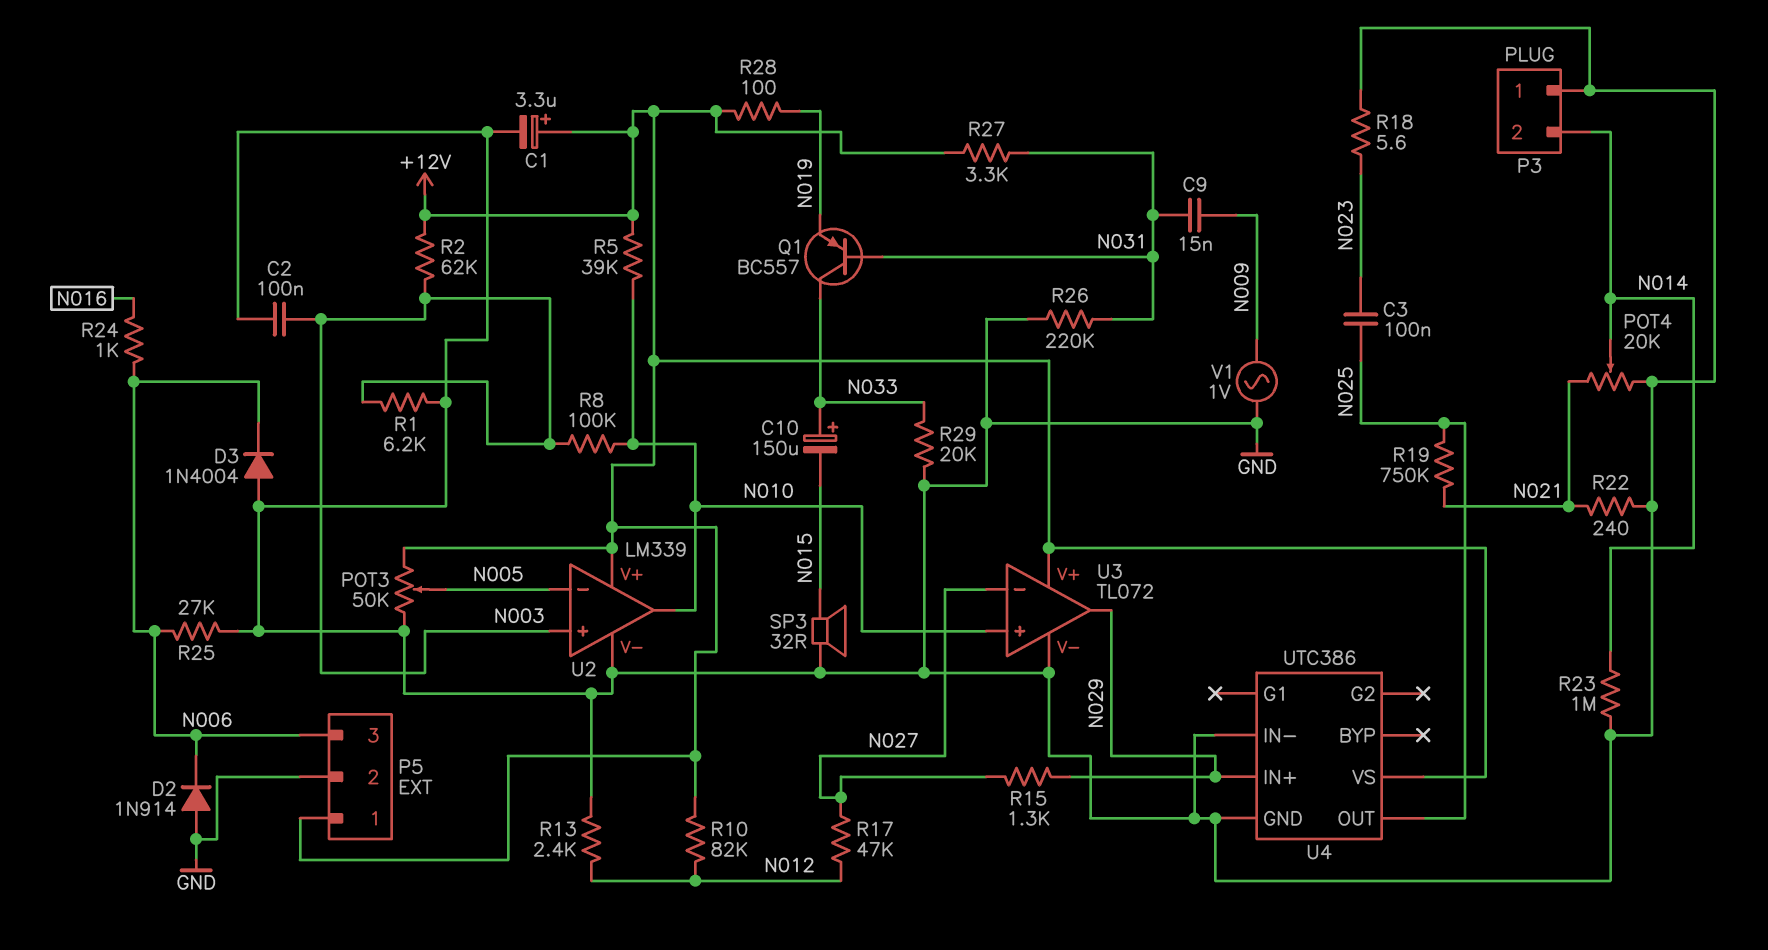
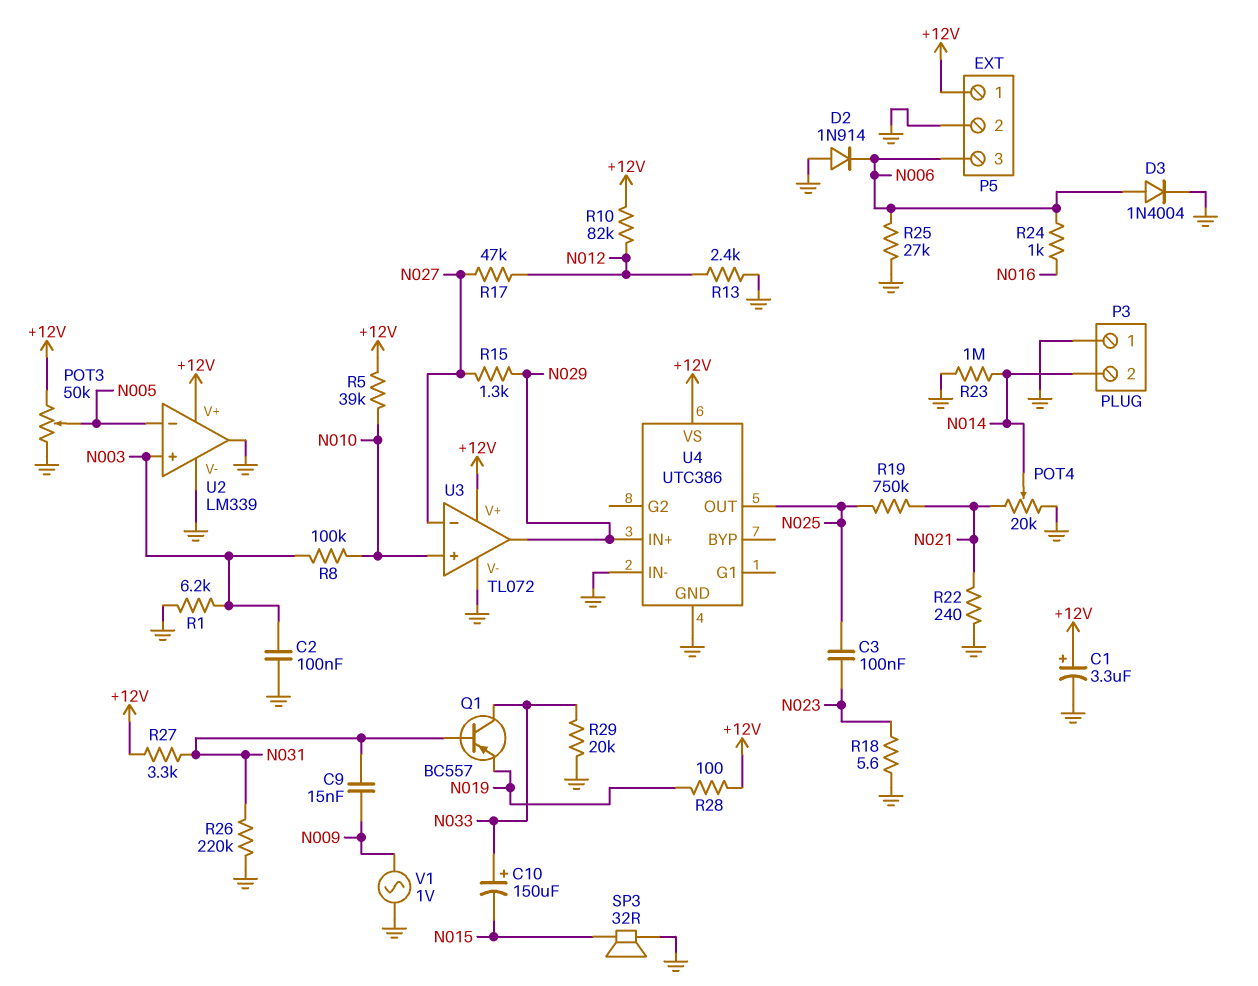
D3: diode 1N4004 (A GND, K N006) -> diode 1N4004 (A N006, K GND)
R2: 62k (+12V, N003) -> none
U2 pin out: N010 -> GND

